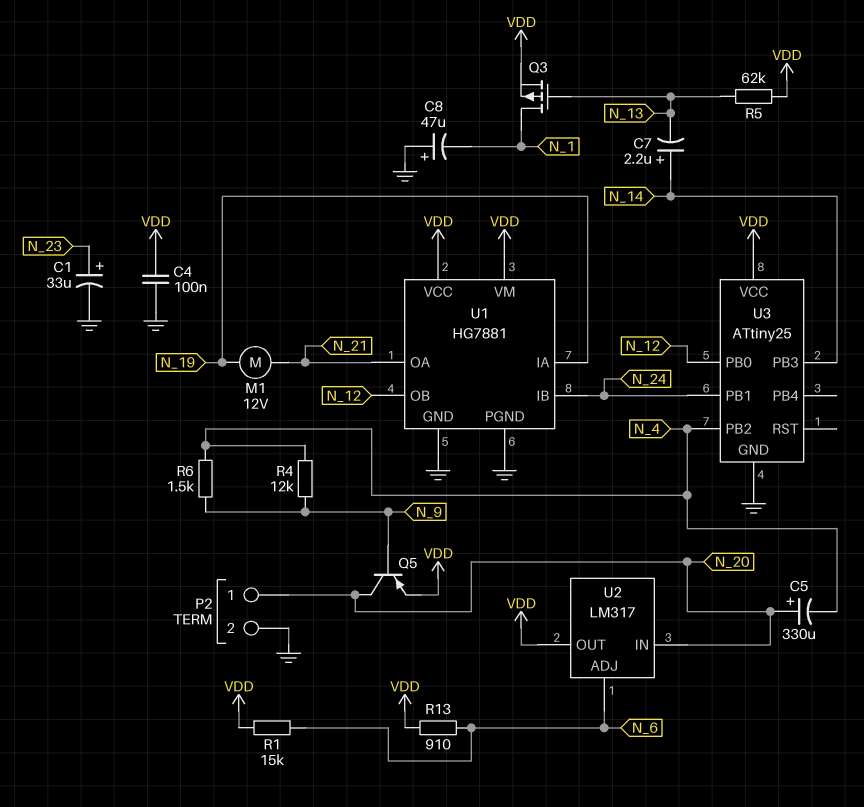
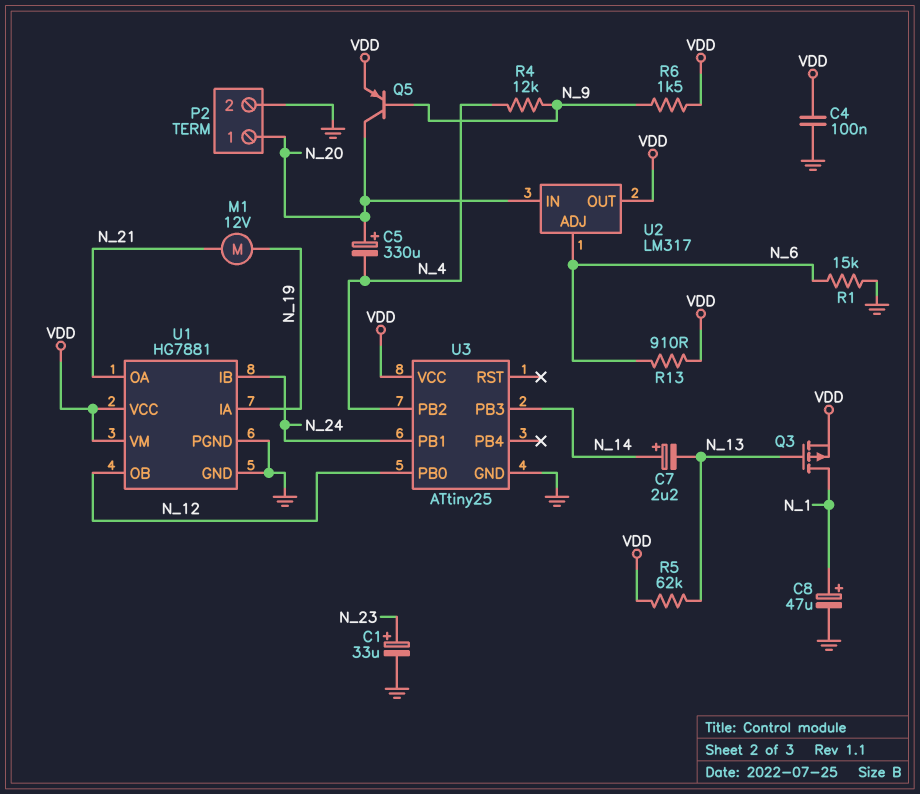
C8: 47uF (plus GND, minus N_1) -> 47uF (plus N_1, minus GND)
R1: 15k (N_6, VDD) -> 15k (GND, N_6)
R6: 1.5k (N_4, N_9) -> 1.5k (N_9, VDD)

